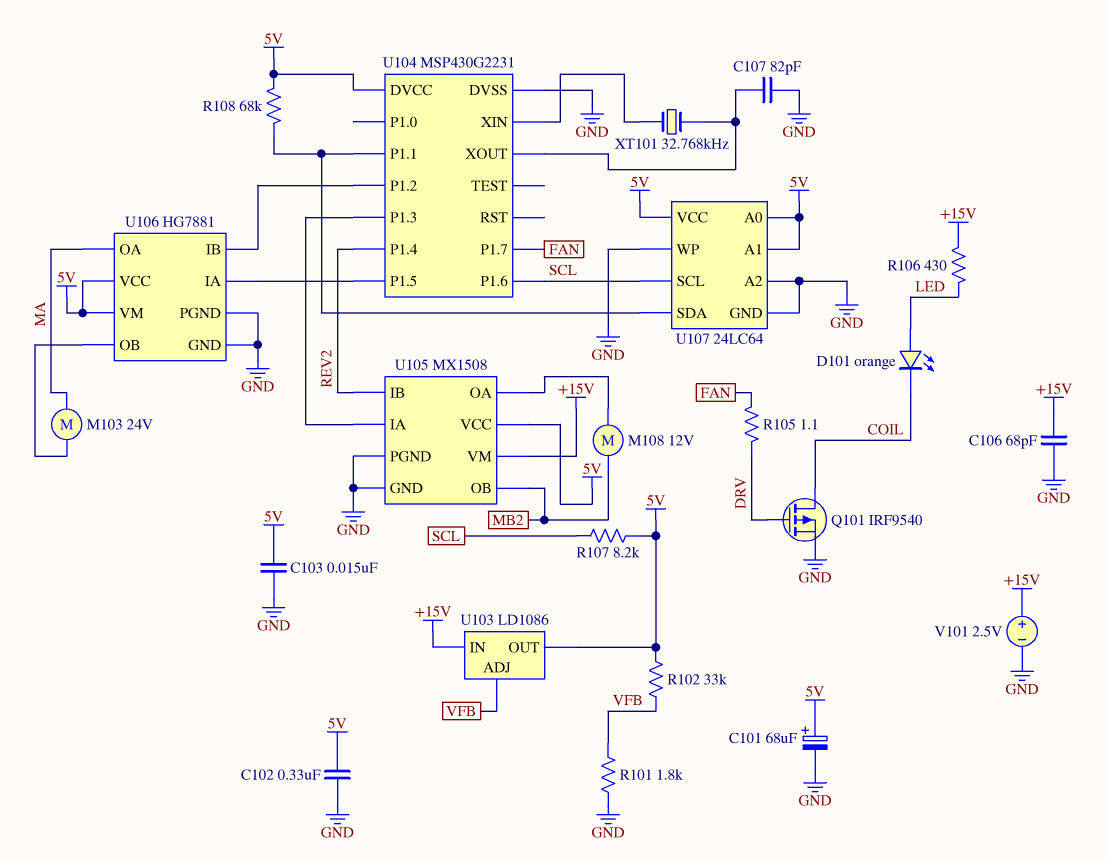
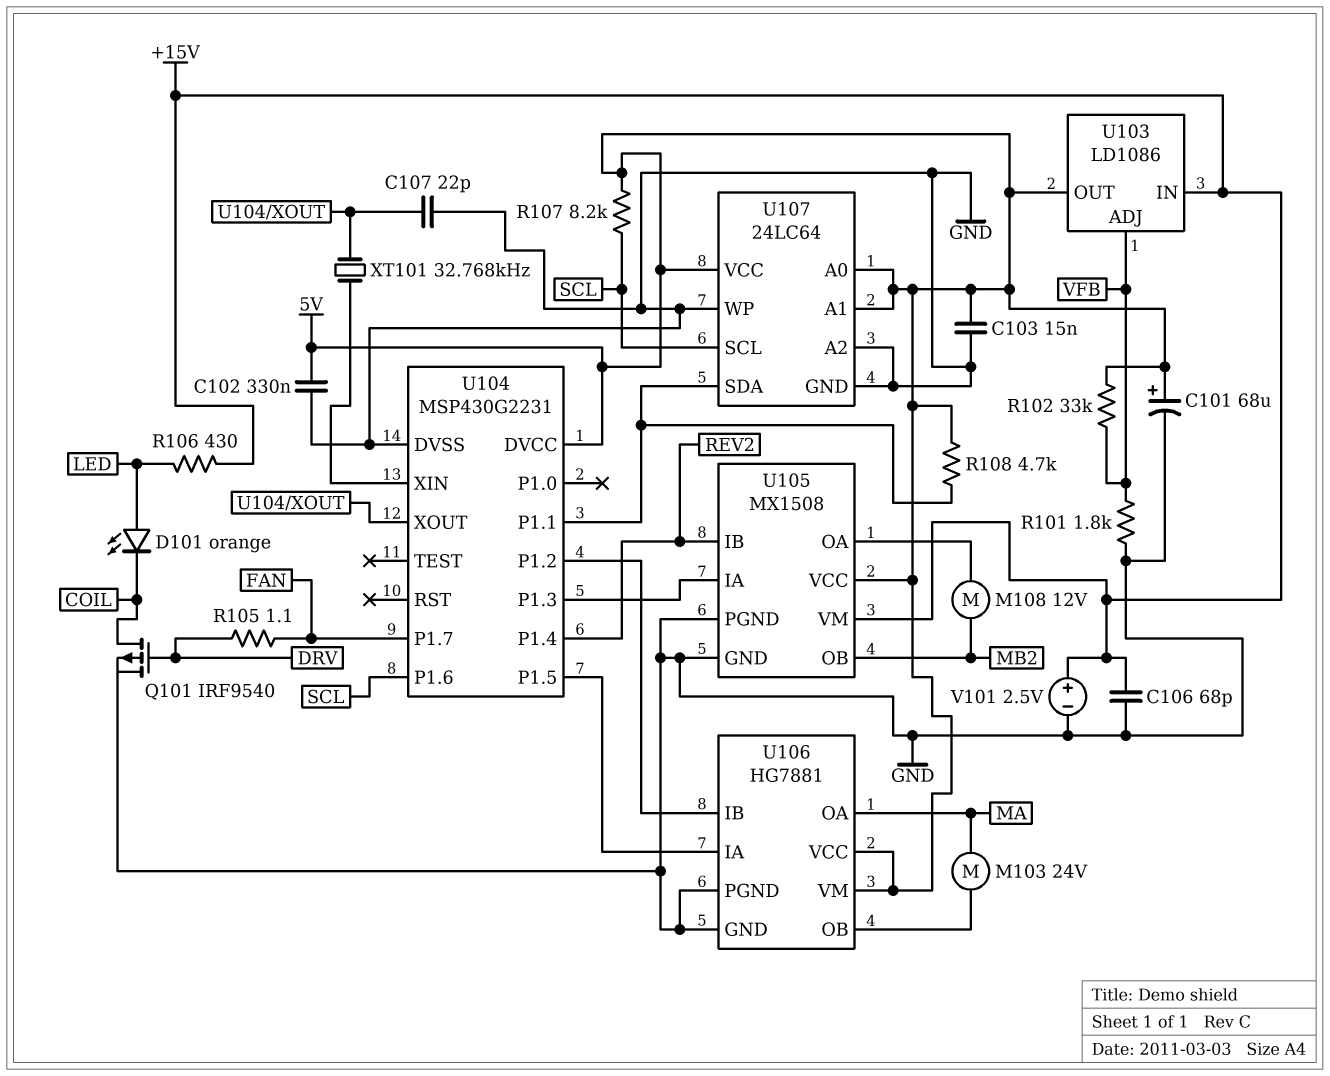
C107: 82pF (GND, U104/XOUT) -> 22pF (GND, U104/XOUT)
R108: 68k (5V, U104/P1.1) -> 4.7k (5V, U104/P1.1)

